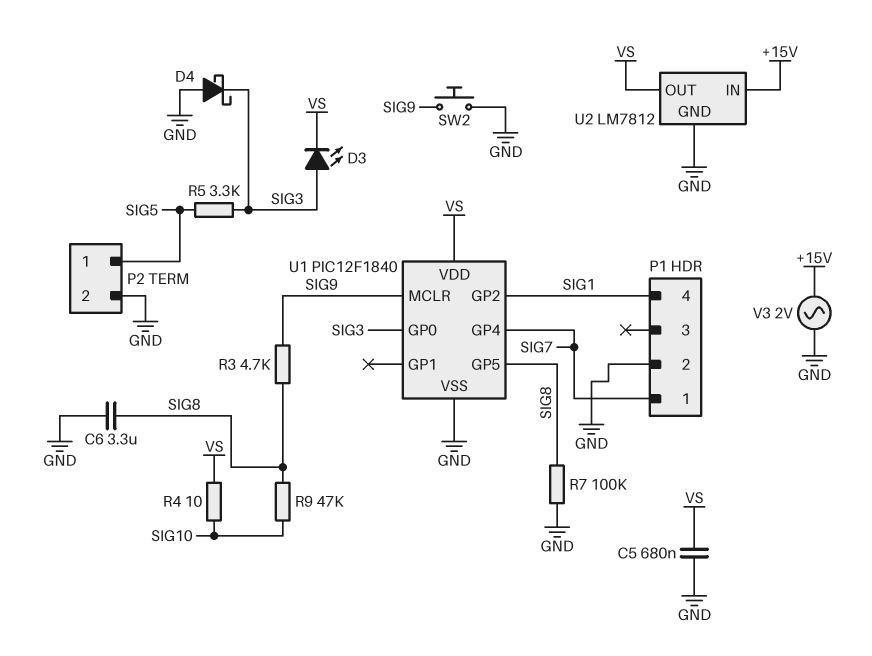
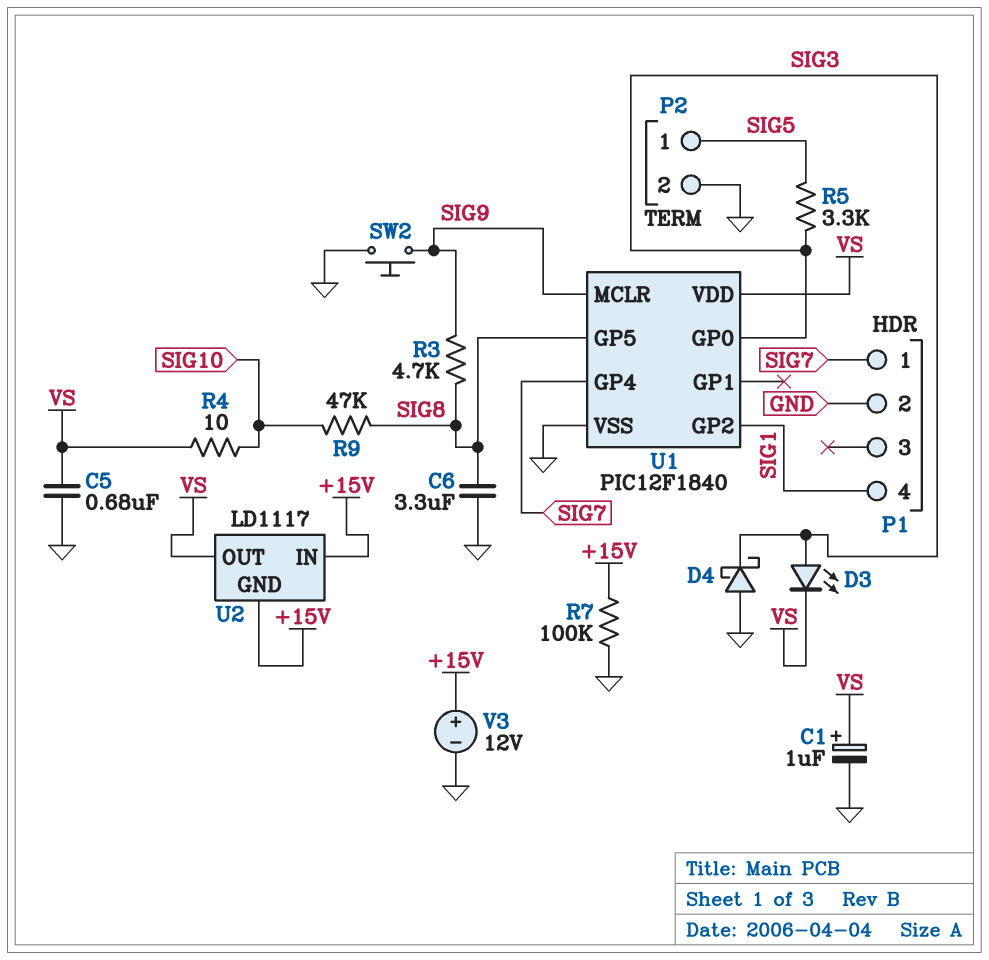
C1: none -> 1uF (plus VS, minus GND)
R7: 100k (GND, SIG8) -> 100k (+15V, GND)
U2: LM7812 -> LD1117
U2 pin GND: GND -> +15V
V3: AC 2V (+15V, GND) -> 12V (plus +15V, minus GND)

